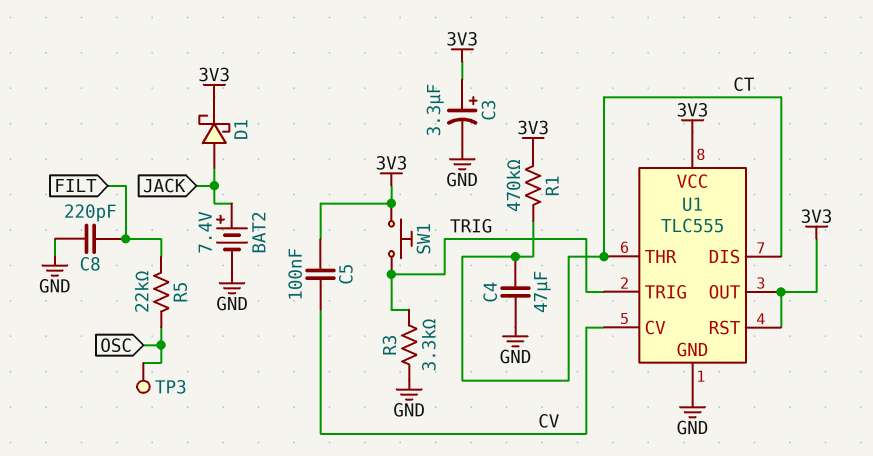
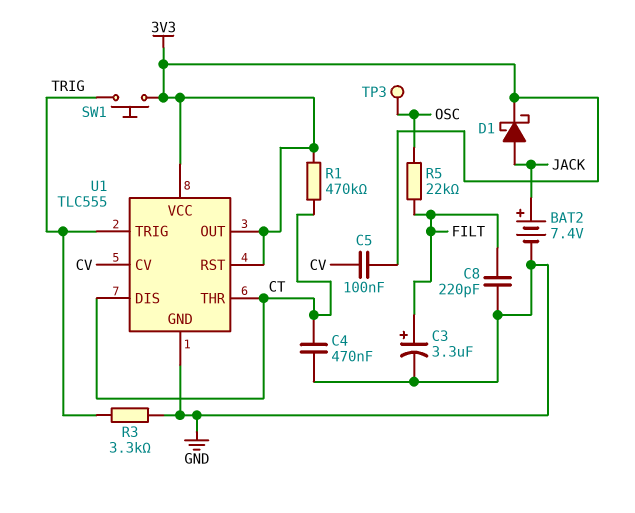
C3: 3.3uF (plus 3V3, minus GND) -> 3.3uF (plus FILT, minus GND)
C4: 47uF (CT, GND) -> 470nF (CT, GND)

